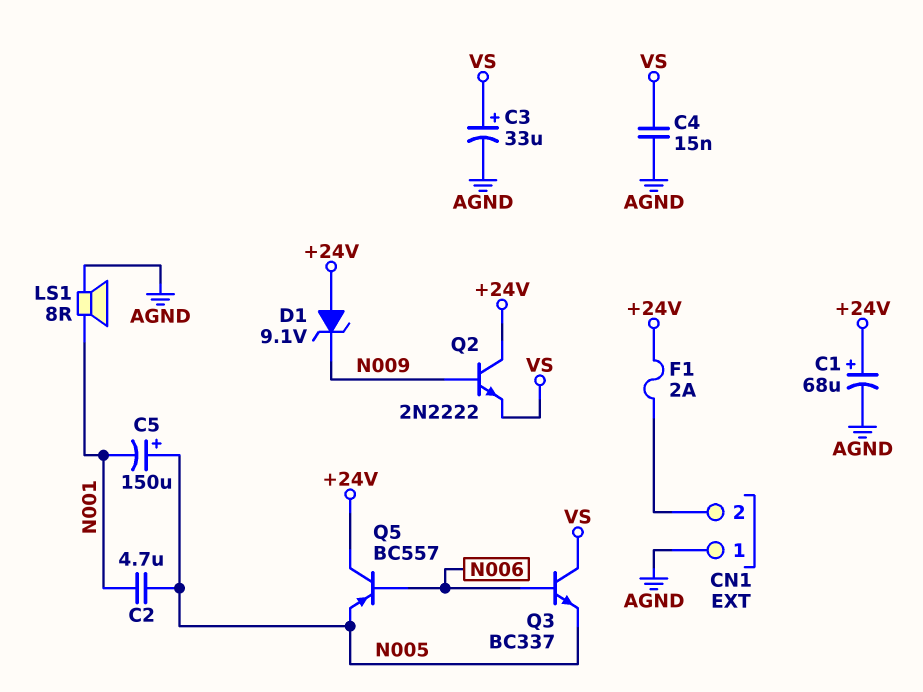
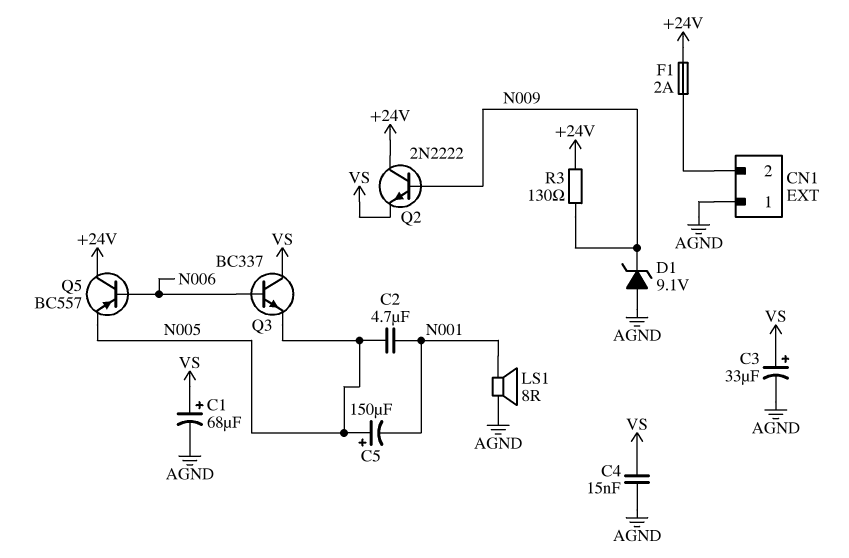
C1: 68uF (plus +24V, minus AGND) -> 68uF (plus VS, minus AGND)
D1: zener 9.1V (A +24V, K N009) -> zener 9.1V (A AGND, K N009)
R3: none -> 130 (+24V, N009)

